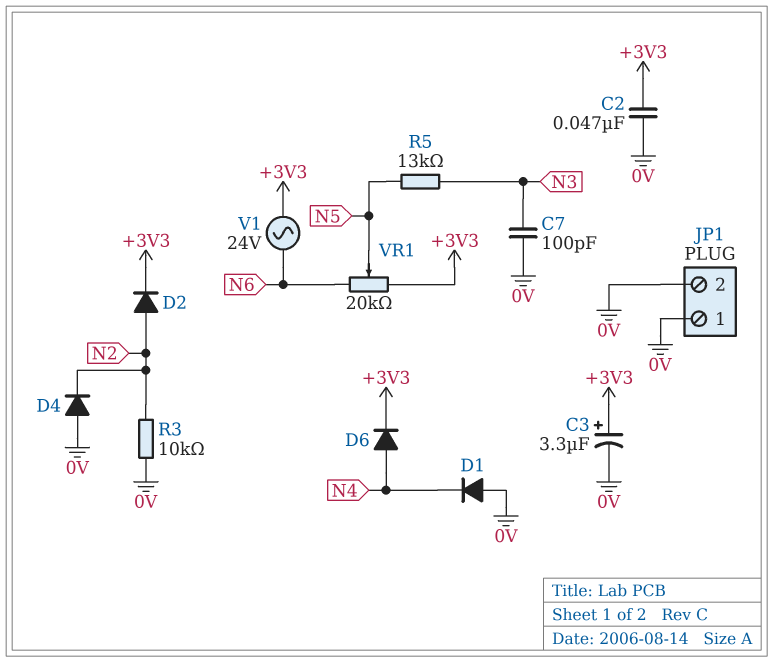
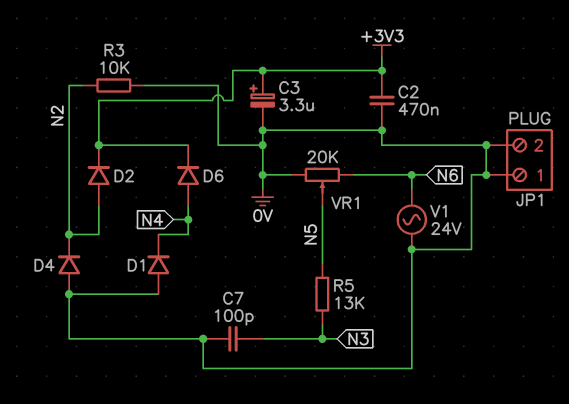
C2: 47nF (+3V3, 0V) -> 470nF (+3V3, 0V)
V1: AC 24V (+3V3, N6) -> AC 24V (0V, N6)
VR1: 20k (+3V3, N6, wiper N5) -> 20k (0V, N6, wiper N5)

